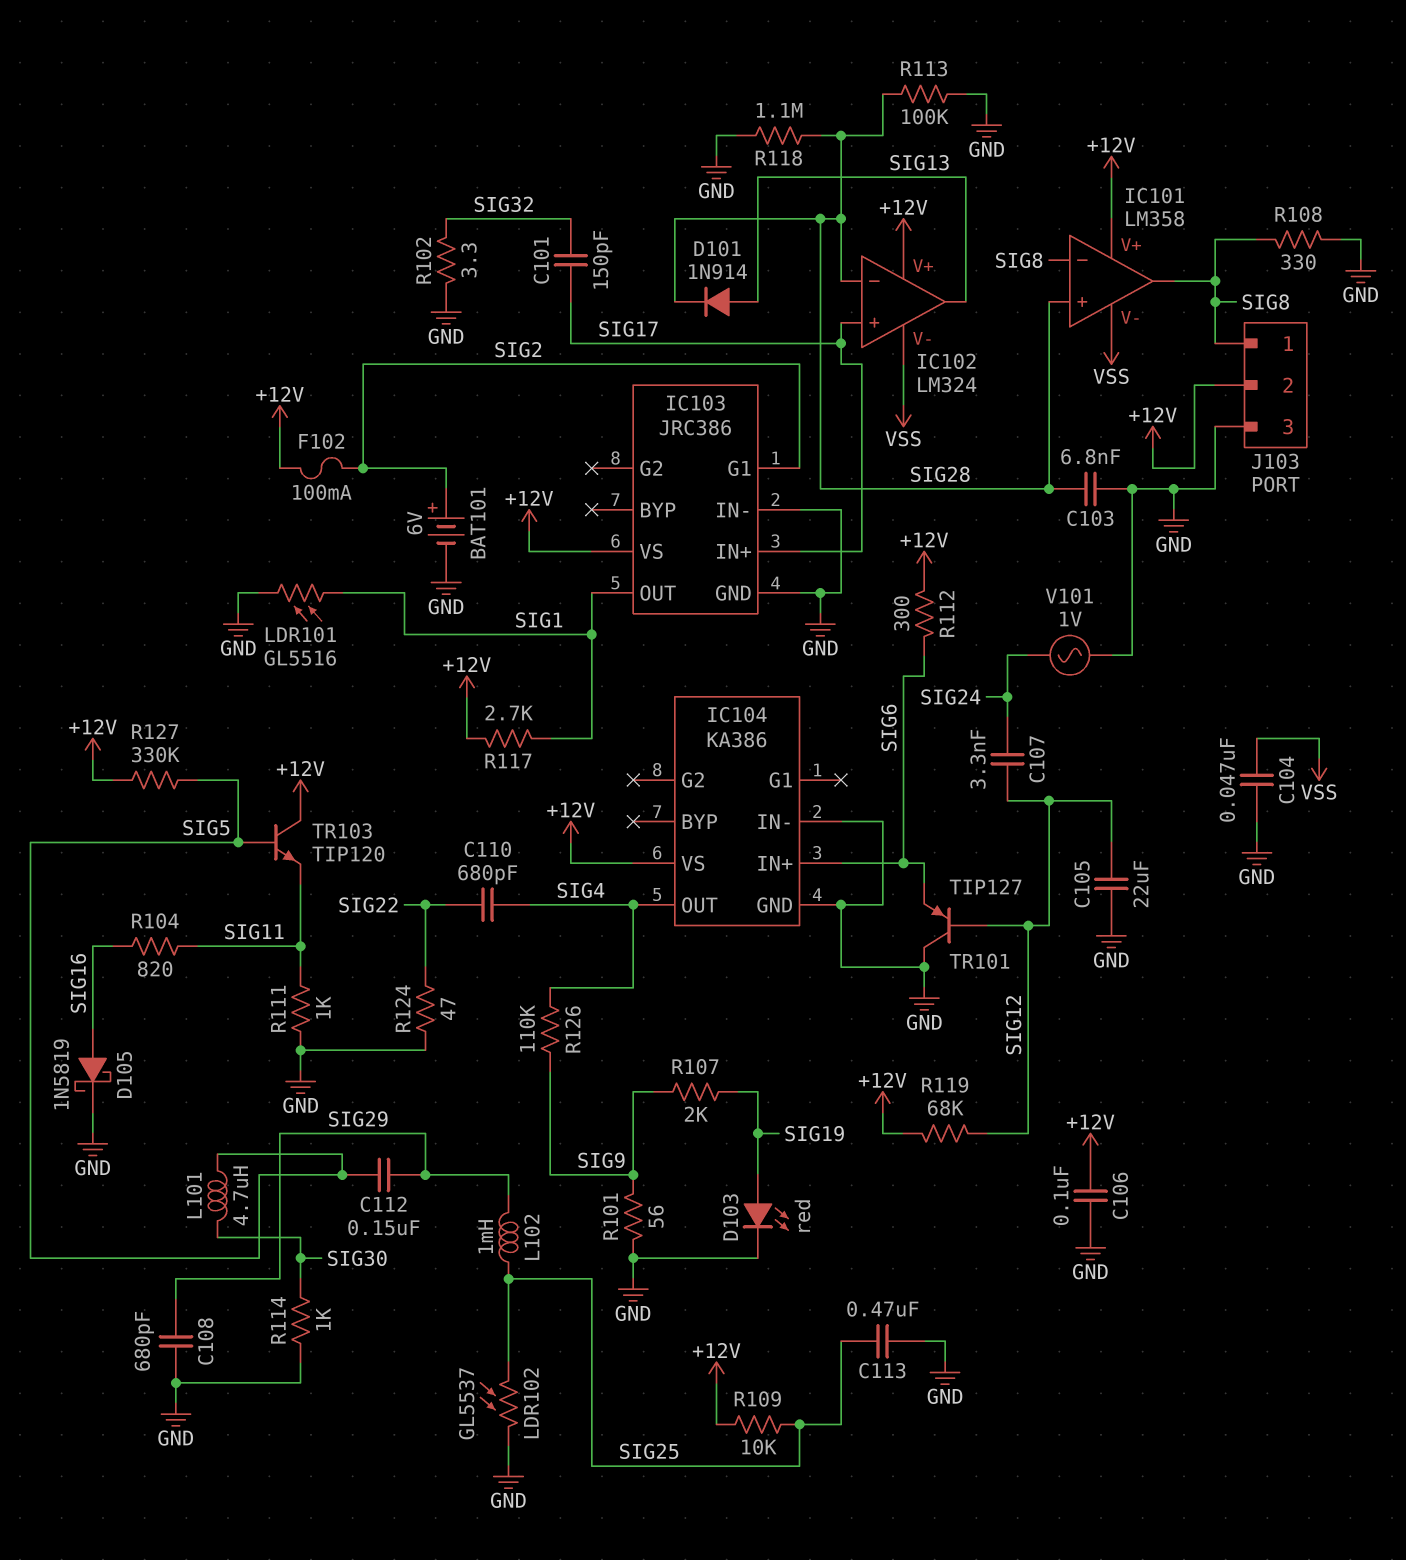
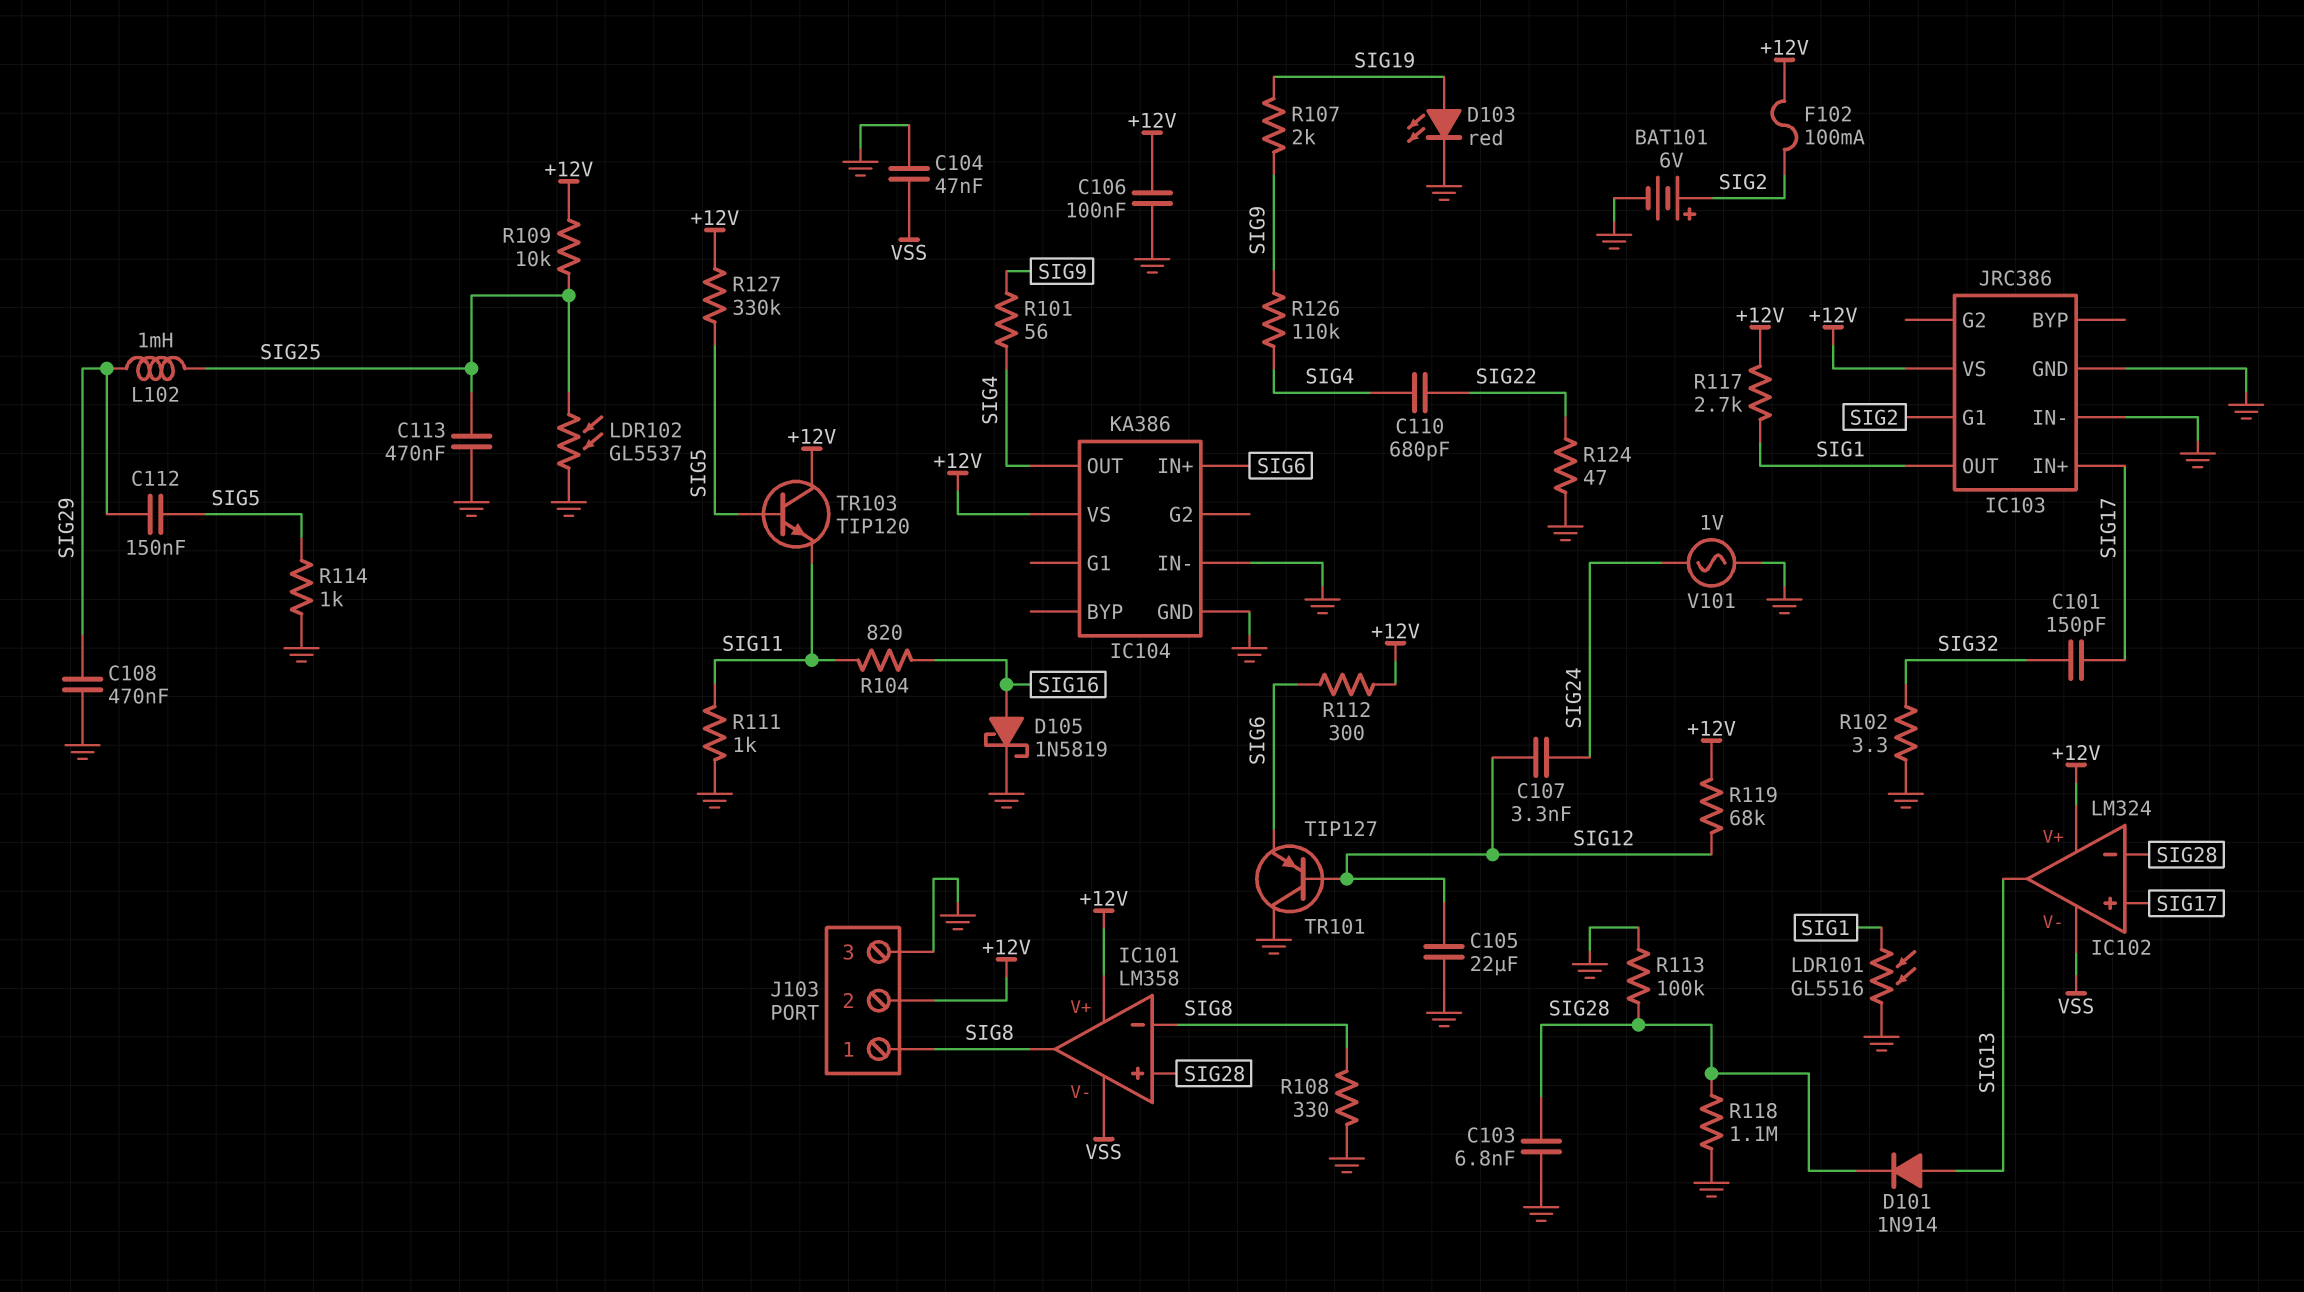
C108: 680pF (GND, SIG29) -> 470nF (GND, SIG29)
L101: 4.7uH (SIG5, SIG30) -> none
R101: 56 (GND, SIG9) -> 56 (SIG4, SIG9)
R114: 1k (GND, SIG30) -> 1k (GND, SIG5)

